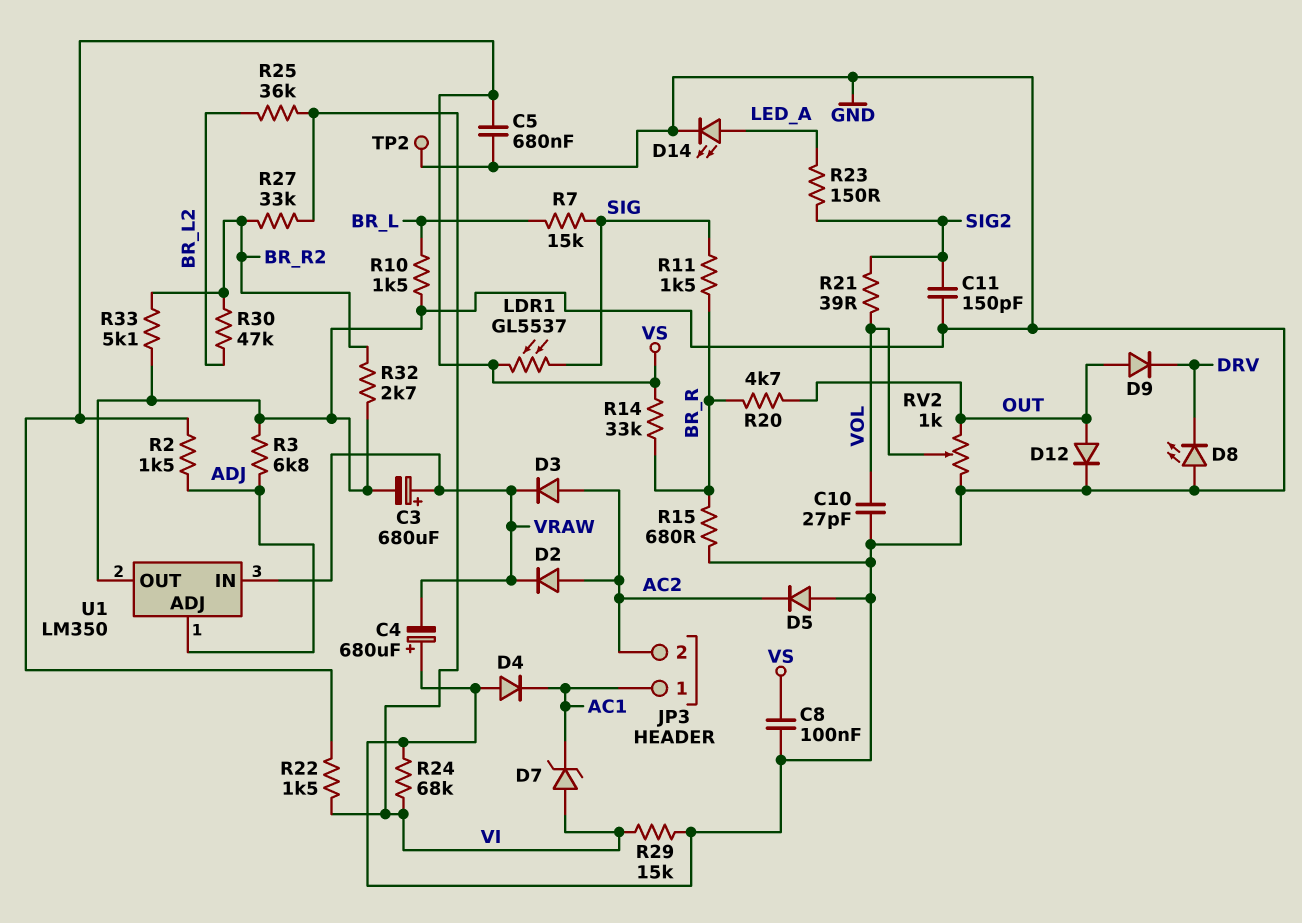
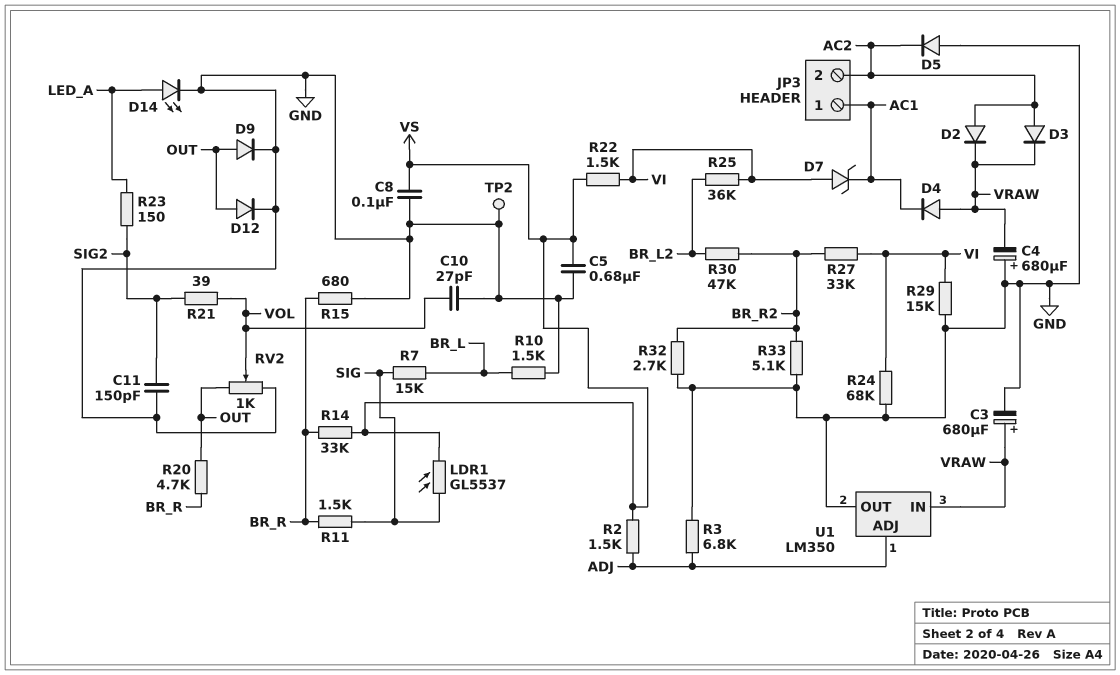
D4: diode (A GND, K AC1) -> diode (A VRAW, K AC1)
D8: LED (A GND, K DRV) -> none
D9: diode (A OUT, K DRV) -> diode (A OUT, K GND)

